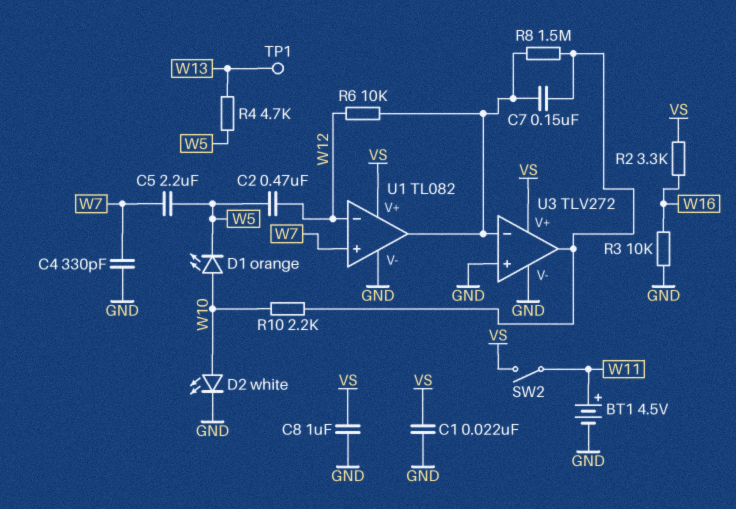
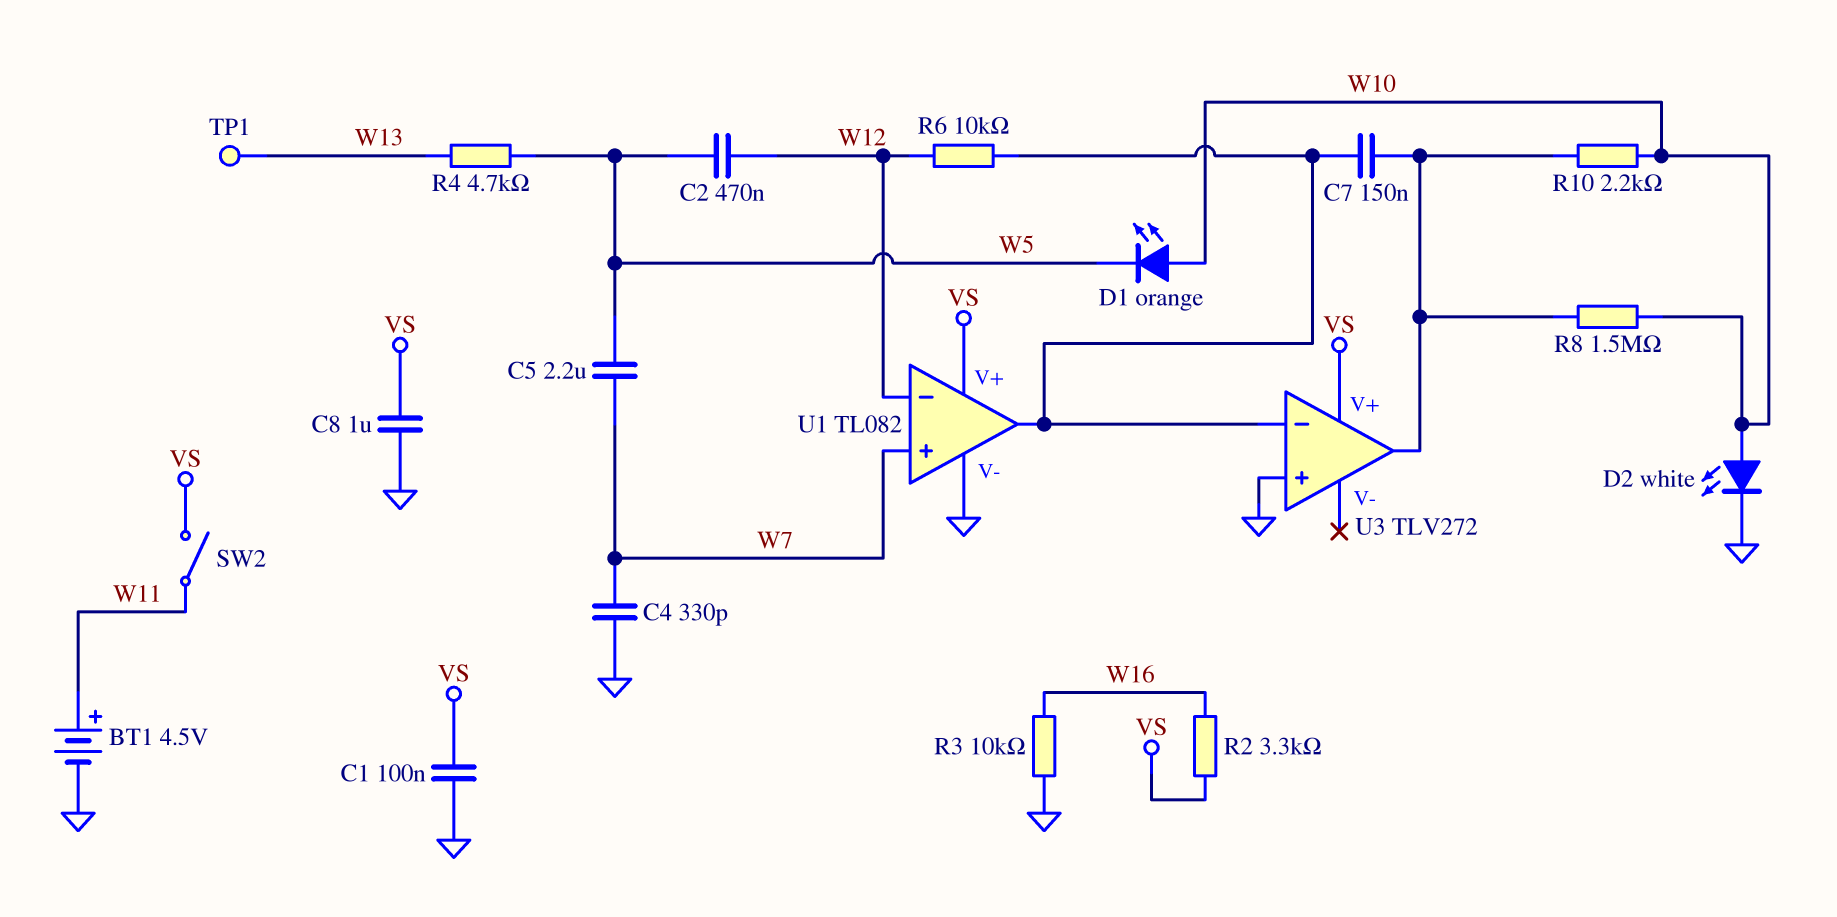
C1: 22nF (GND, VS) -> 100nF (GND, VS)
R8: 1.5M (U1/out, U3/out) -> 1.5M (U3/out, W10)
U3 pin V-: GND -> none

